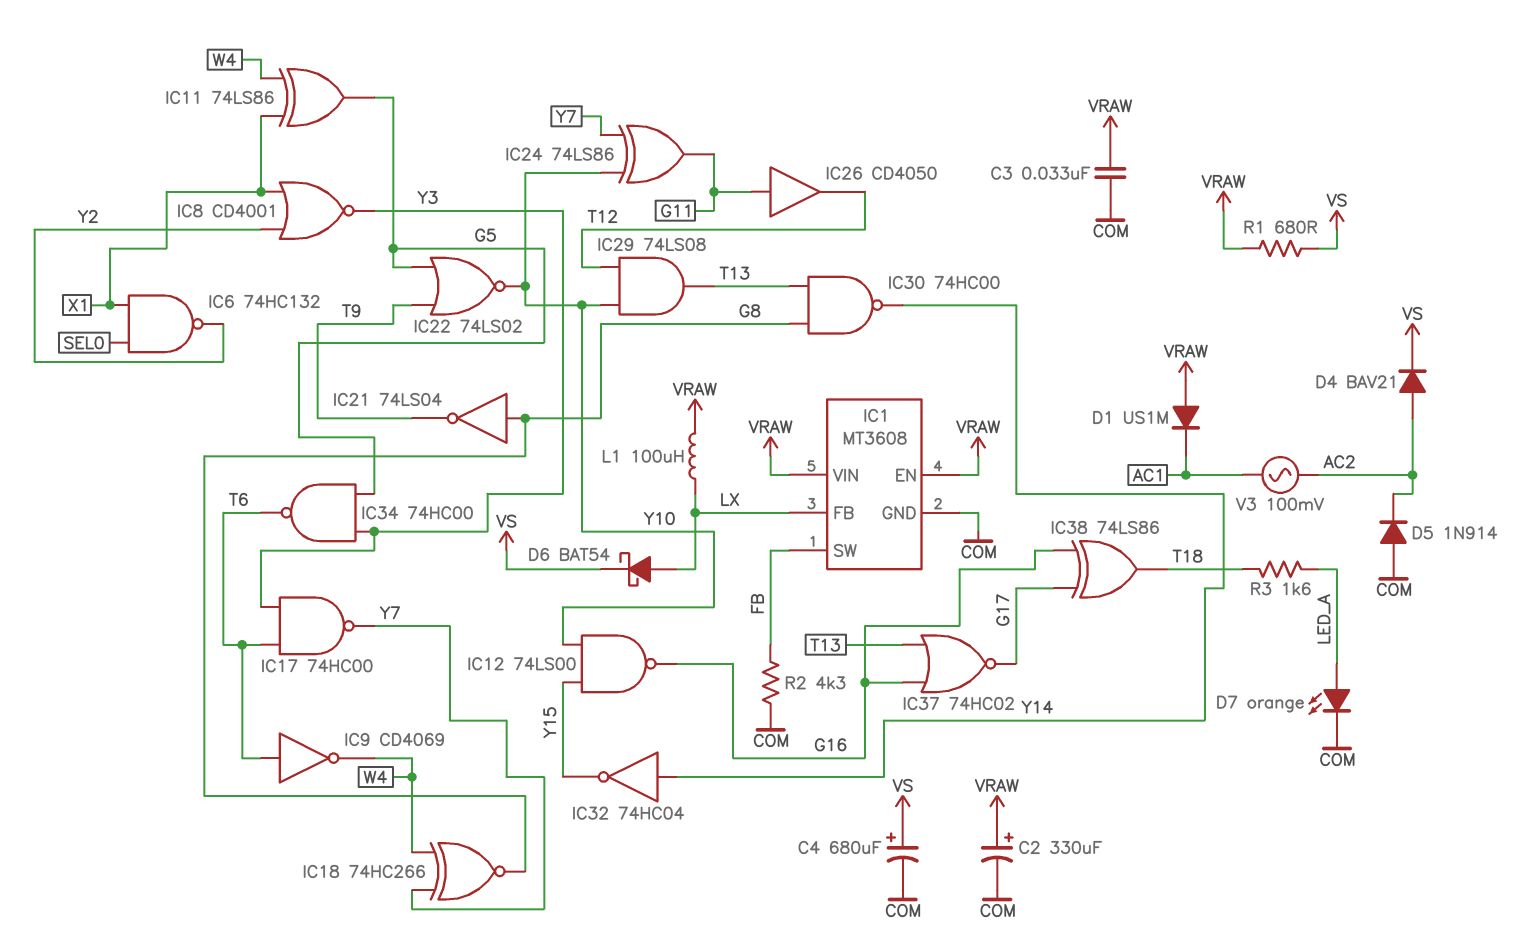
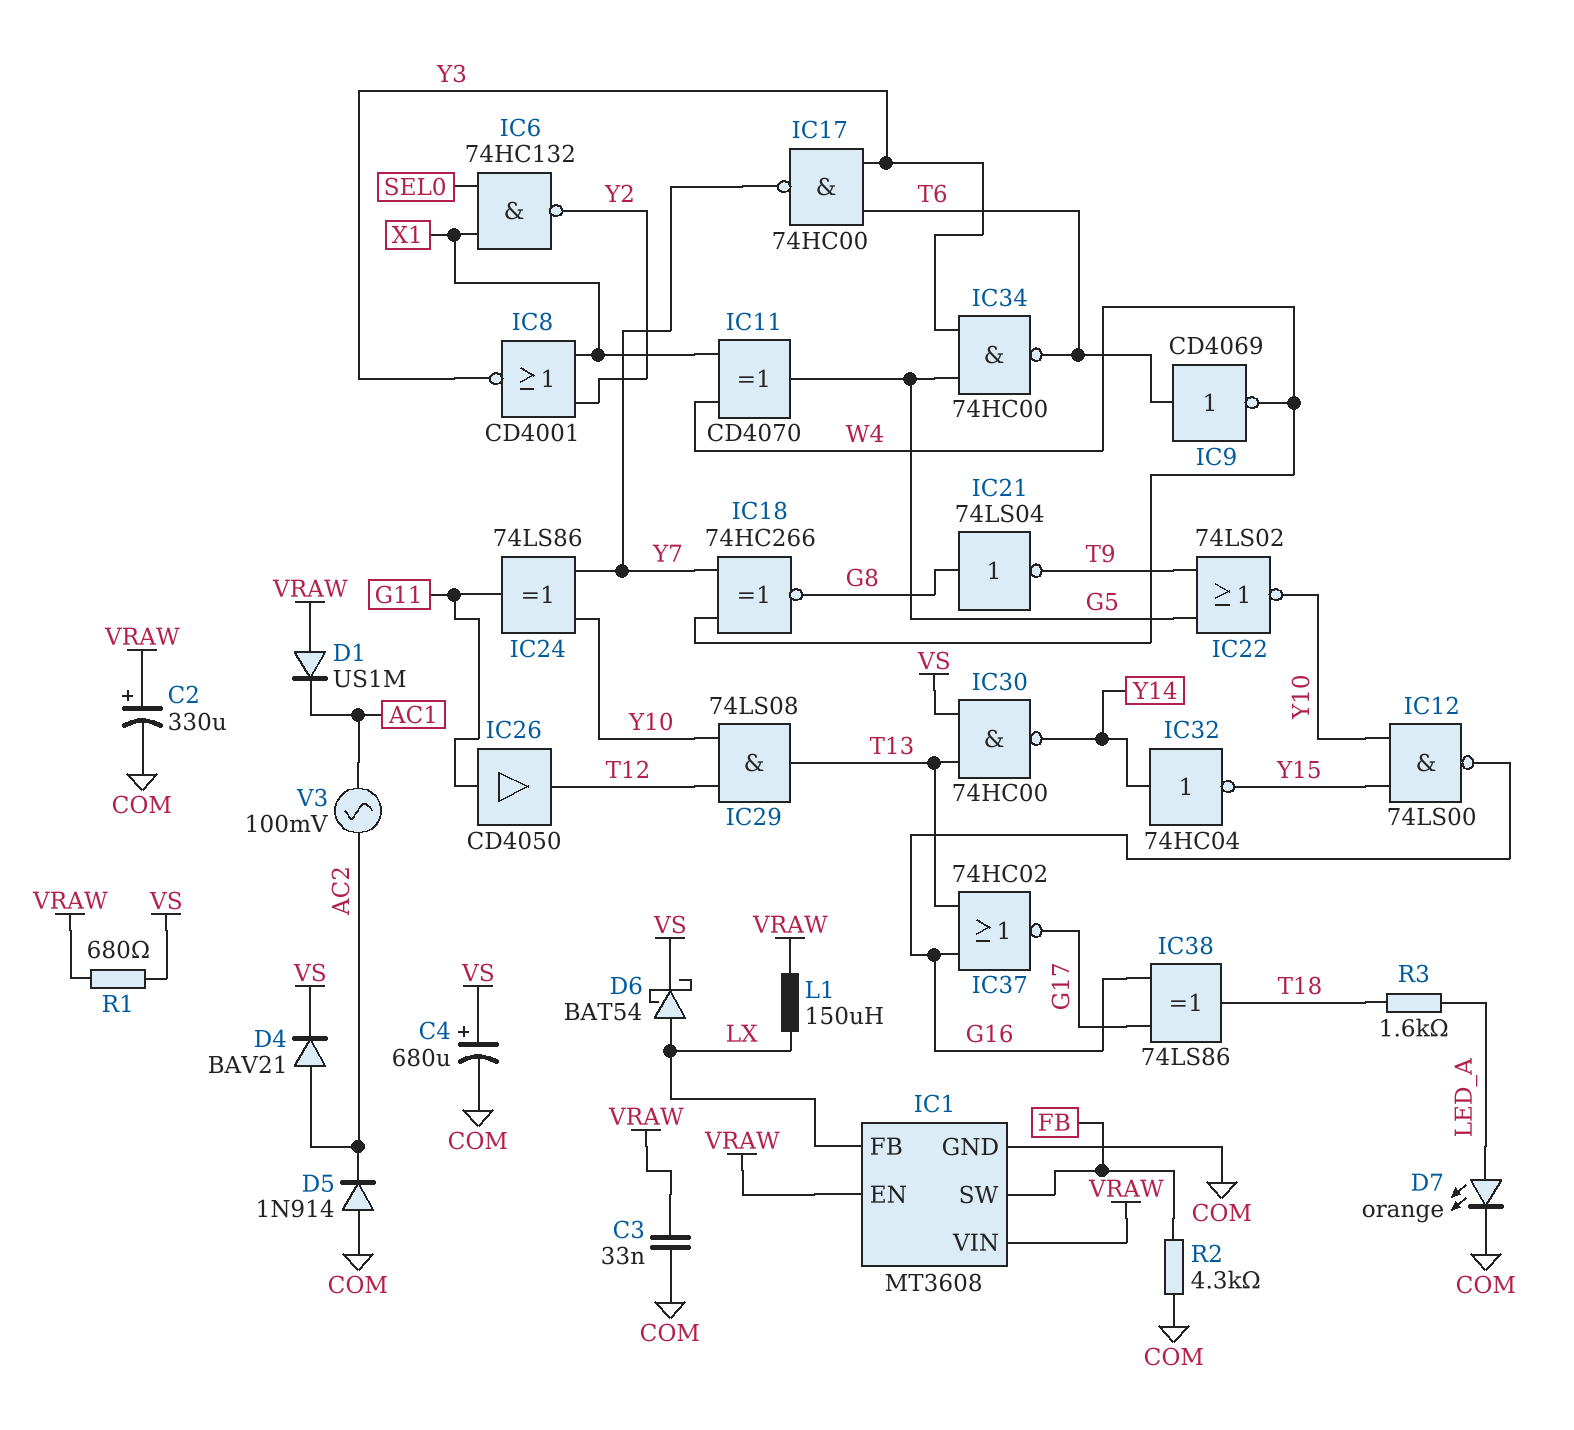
IC11: XOR 74LS86 (in W4, in X1, out G5) -> XOR CD4070 (in W4, in X1, out G5)
IC30: NAND 74HC00 (in G8, in T13, out Y14) -> NAND 74HC00 (in T13, in VS, out Y14)
L1: 100uH (LX, VRAW) -> 150uH (LX, VRAW)

